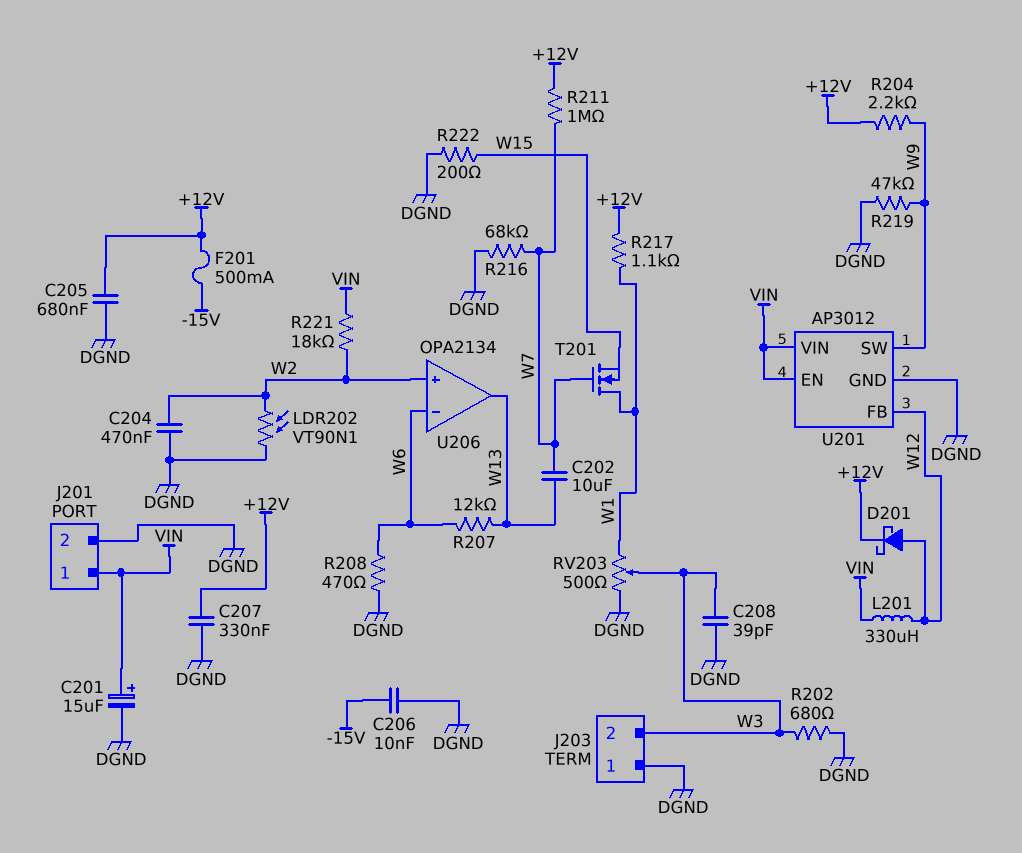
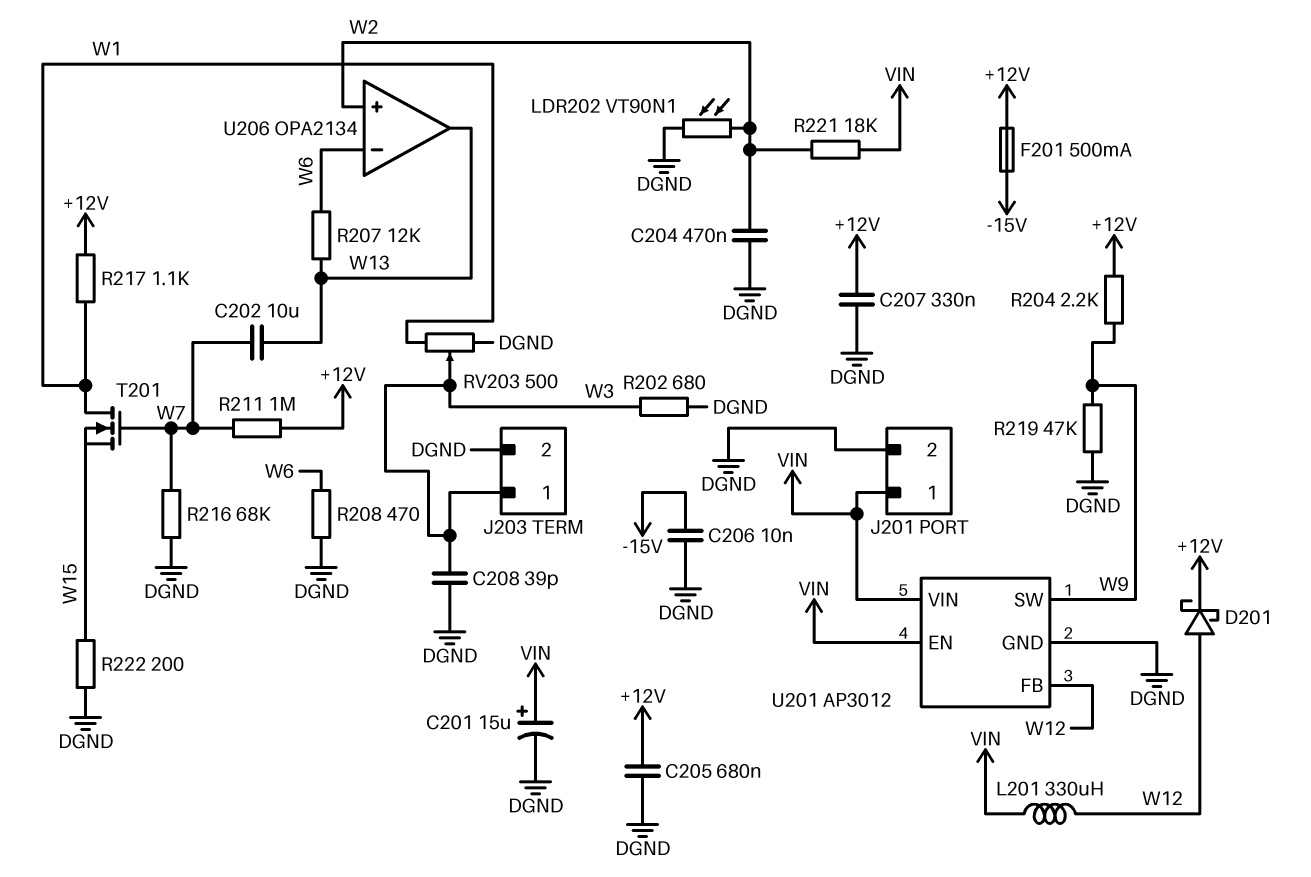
J203 pin 1: DGND -> W3
J203 pin 2: W3 -> DGND

